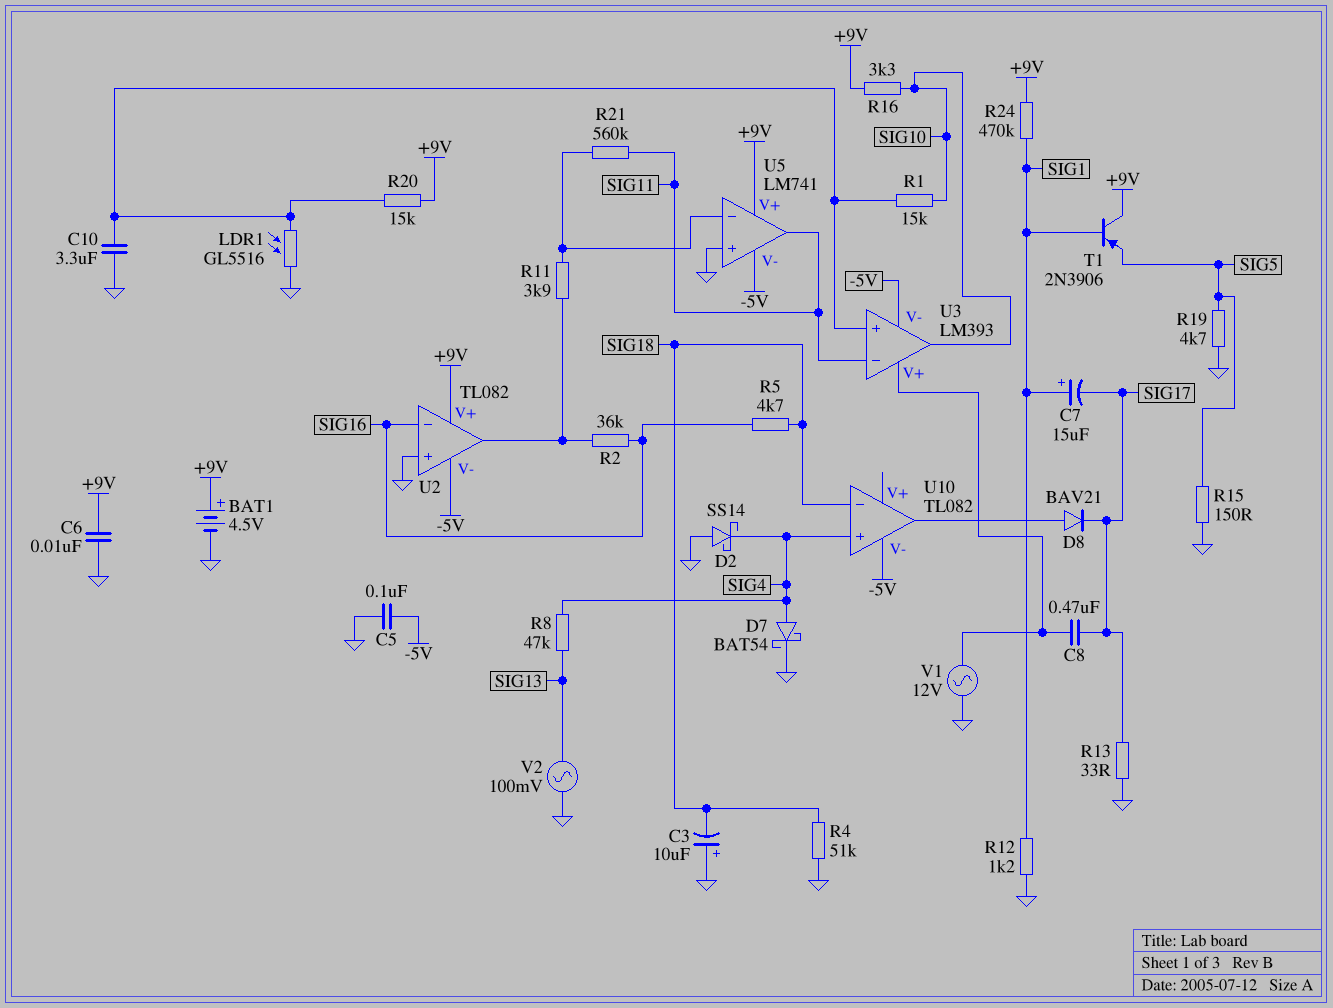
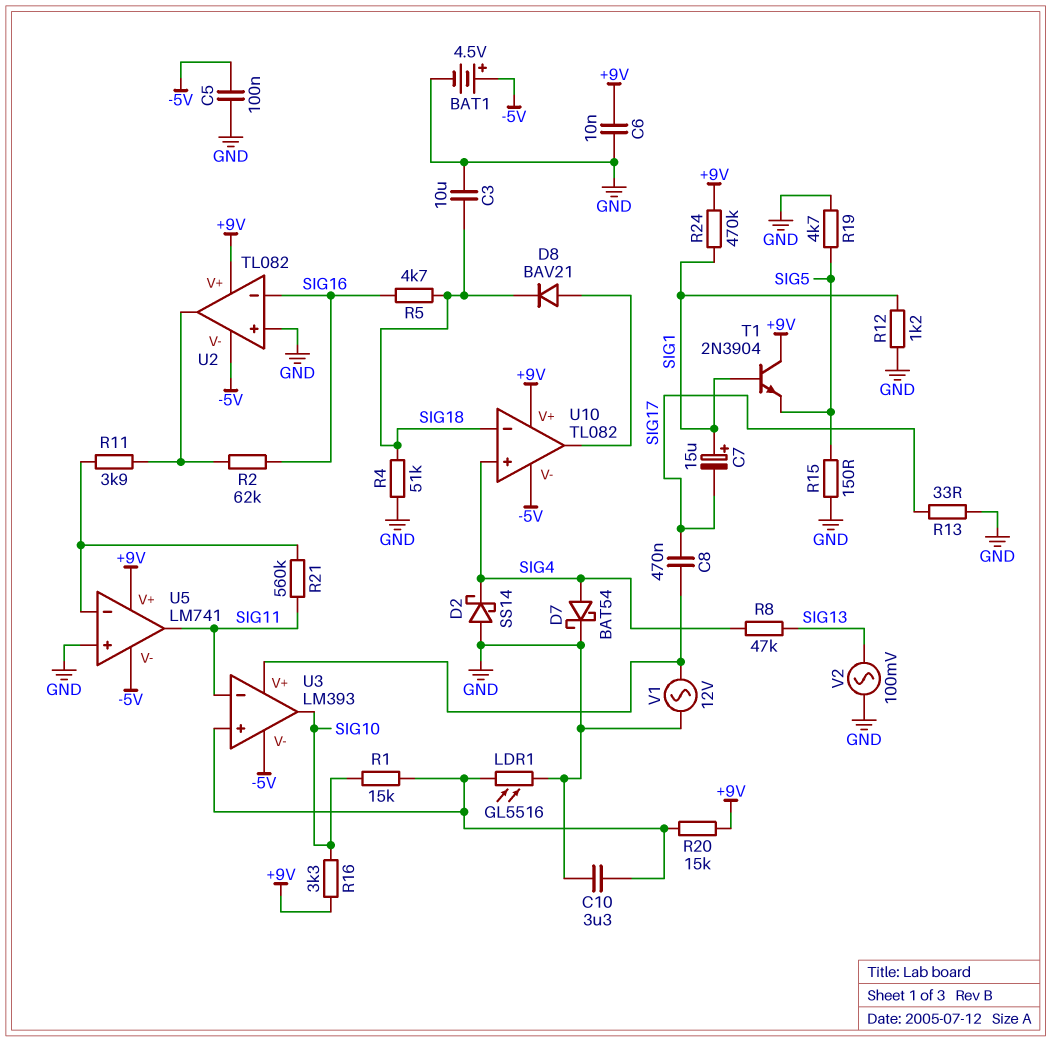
BAT1: 4.5V (plus +9V, minus GND) -> 4.5V (plus -5V, minus GND)
C3: 10uF (plus GND, minus SIG18) -> 10uF (GND, SIG18)
D8: diode BAV21 (A U10/out, K SIG17) -> diode BAV21 (A U10/out, K SIG18)
R2: 36k (SIG16, U2/out) -> 62k (SIG16, U2/out)
T1: PNP 2N3906 (B SIG1, C +9V, E SIG5) -> NPN 2N3904 (B SIG1, C +9V, E SIG5)
U10 pin V+: none -> +9V

